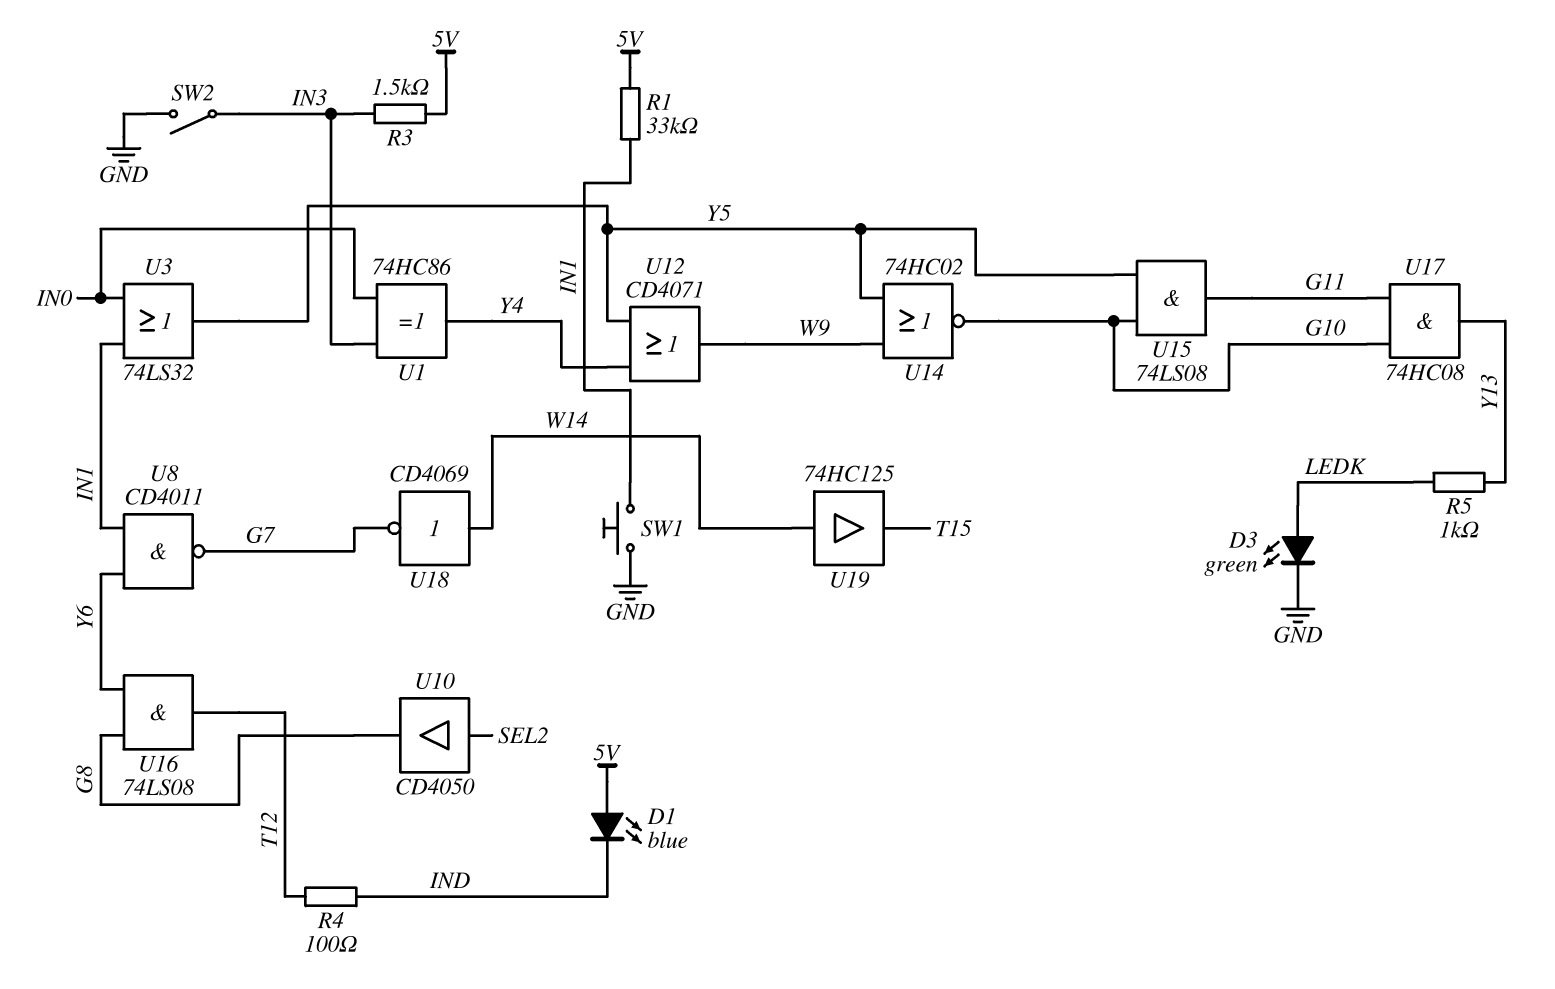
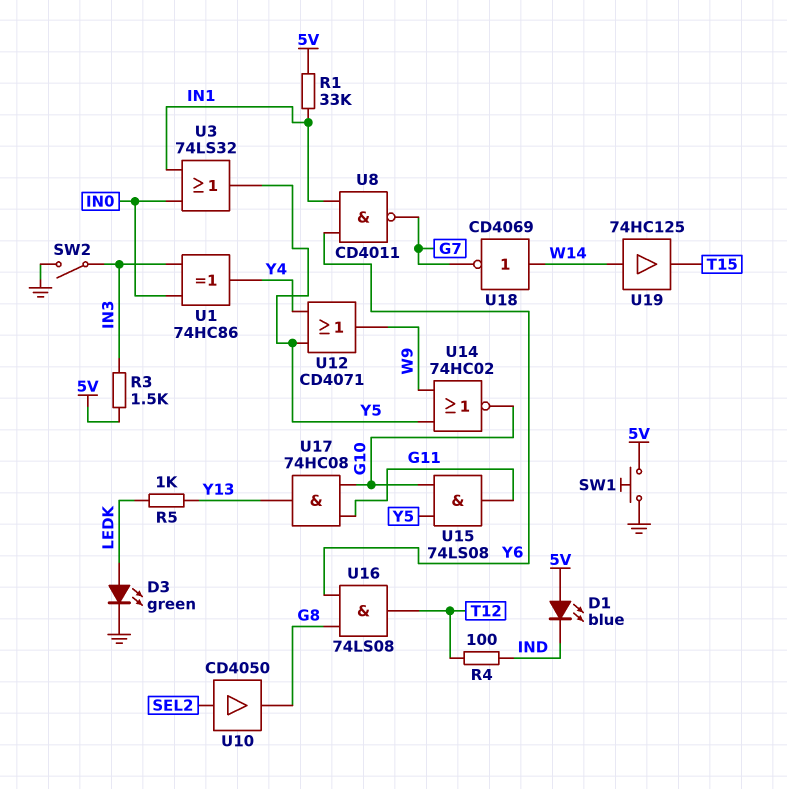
SW1: button (GND, IN1) -> button (5V, GND)

